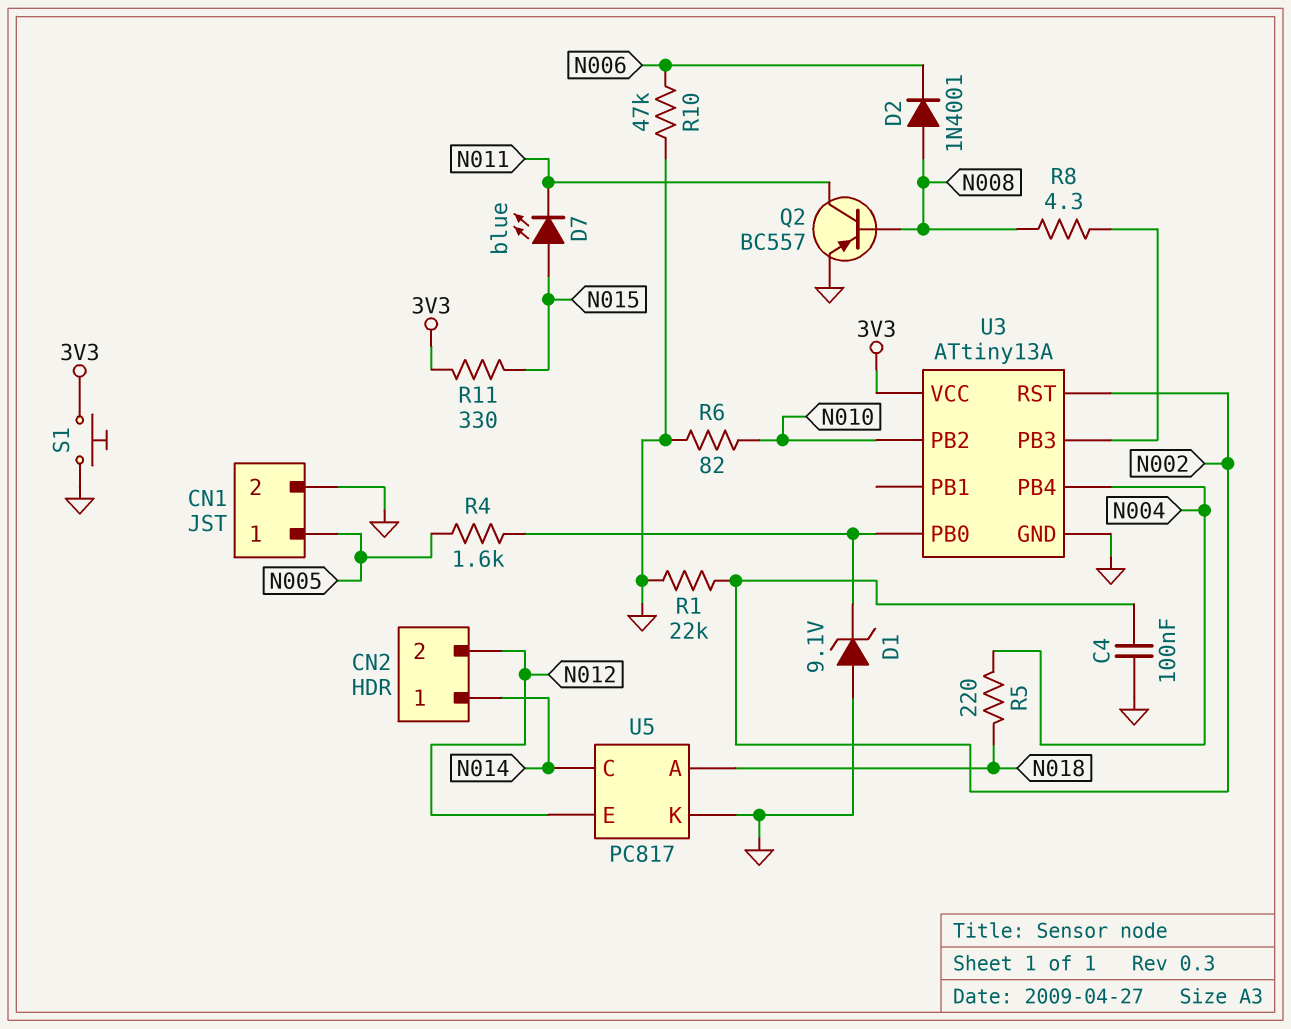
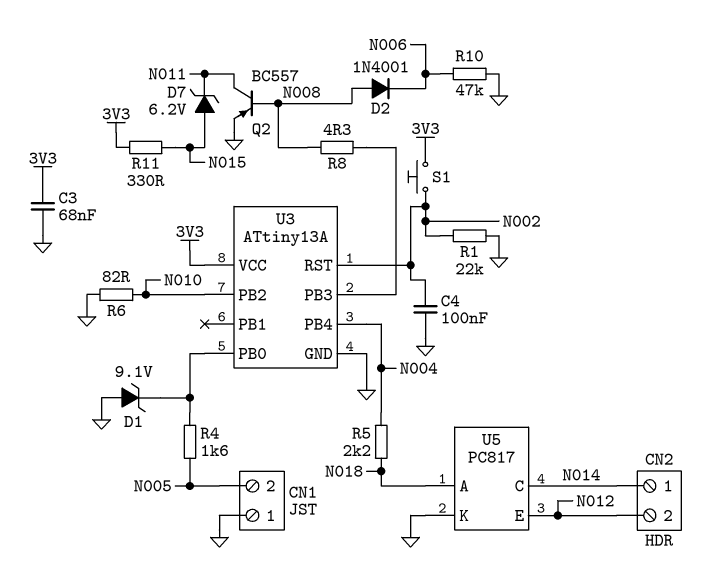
C3: none -> 68nF (3V3, GND)
CN1 pin 1: N005 -> GND
CN1 pin 2: GND -> N005
D7: LED blue (A N015, K N011) -> zener 6.2V (A N015, K N011)
R5: 220 (N004, N018) -> 2.2k (N004, N018)
S1: button (3V3, GND) -> button (3V3, N002)

